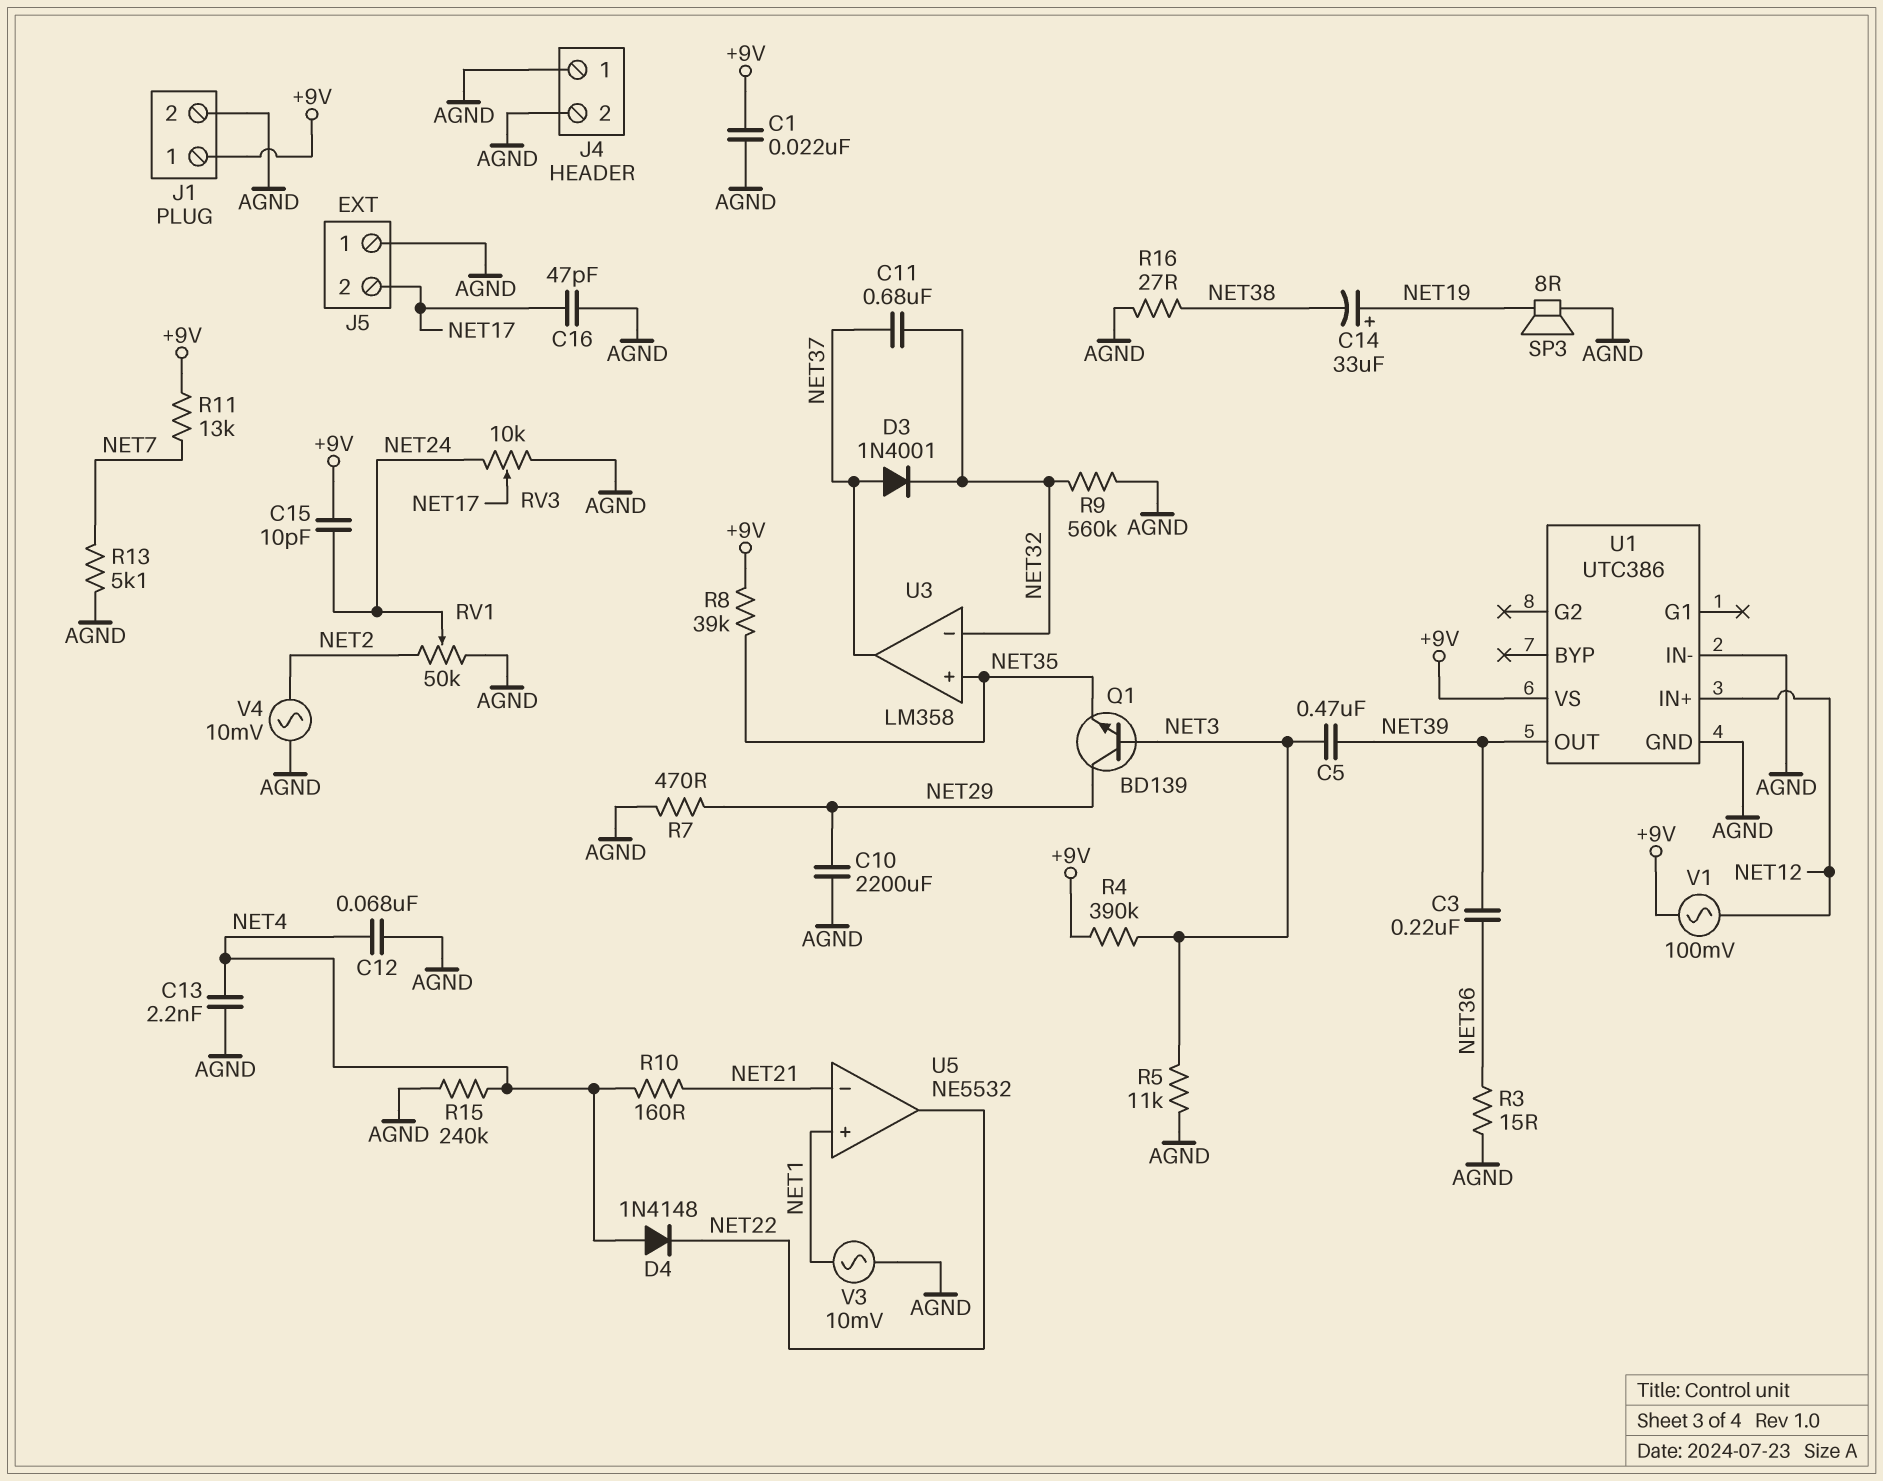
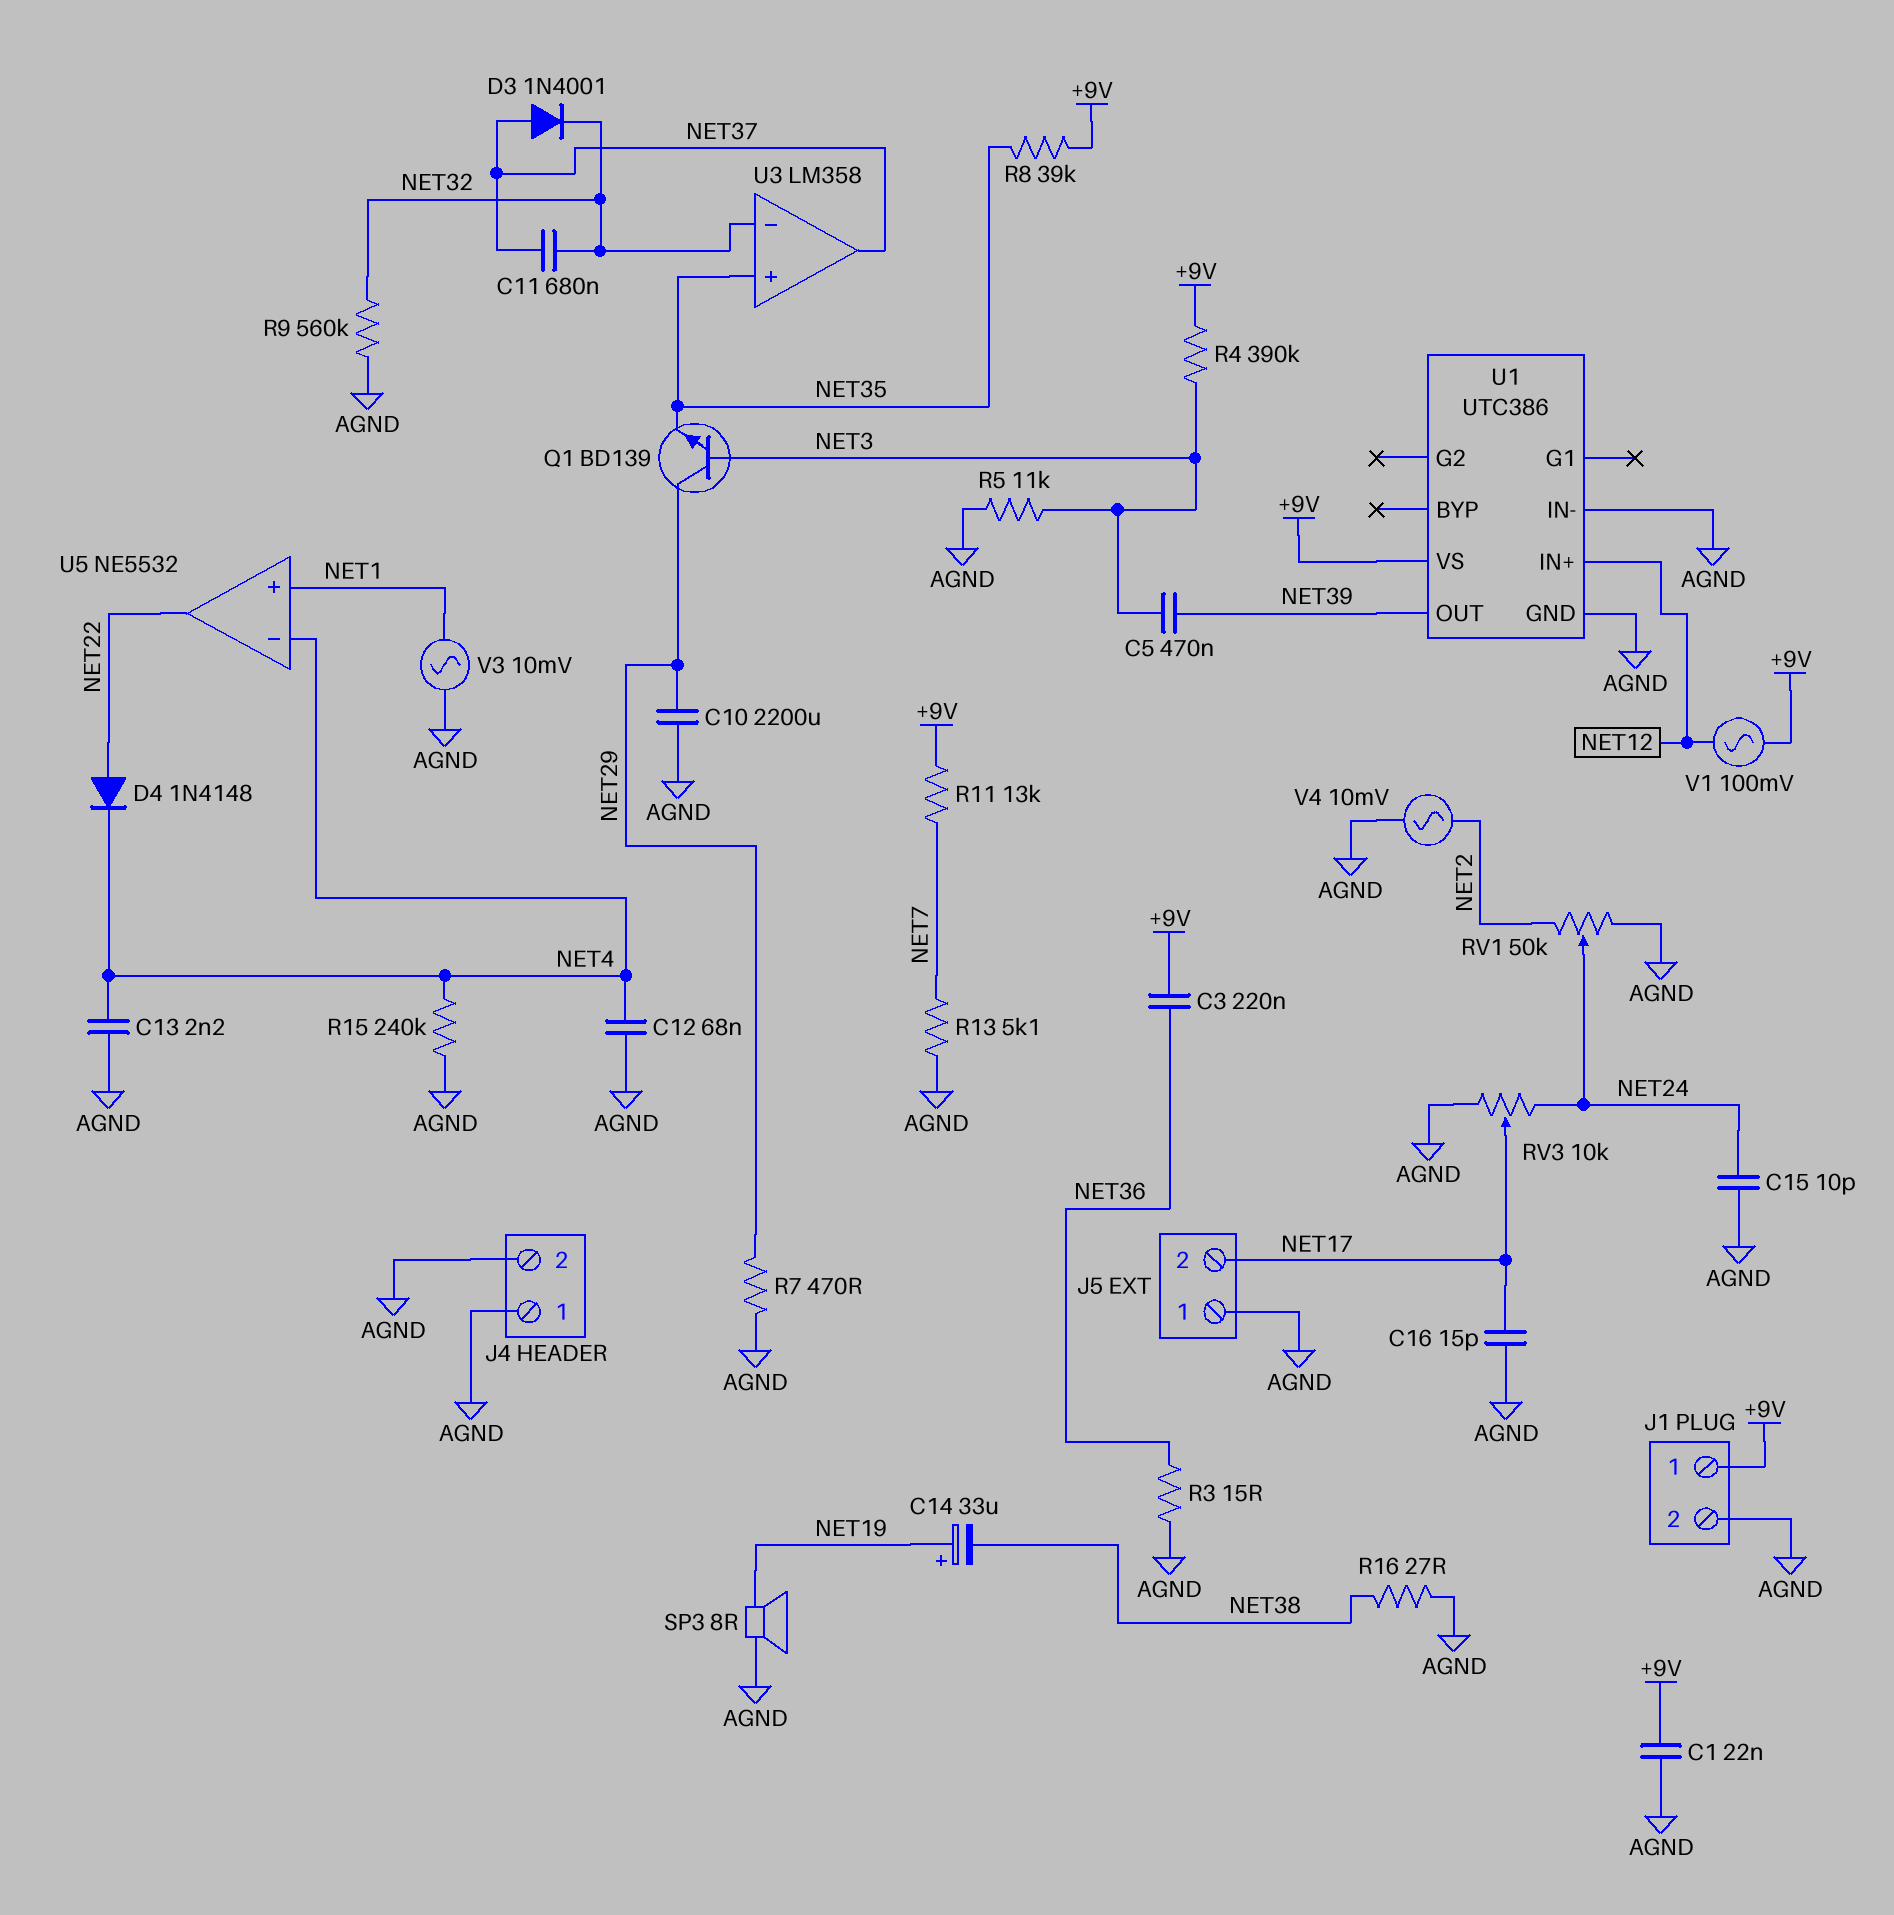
C3: 220nF (NET36, NET39) -> 220nF (+9V, NET36)
C15: 10pF (+9V, NET24) -> 10pF (AGND, NET24)
C16: 47pF (AGND, NET17) -> 15pF (AGND, NET17)
D4: diode 1N4148 (A NET4, K NET22) -> diode 1N4148 (A NET22, K NET4)
R10: 160 (NET4, NET21) -> none
U5 pin in-: NET21 -> NET4

